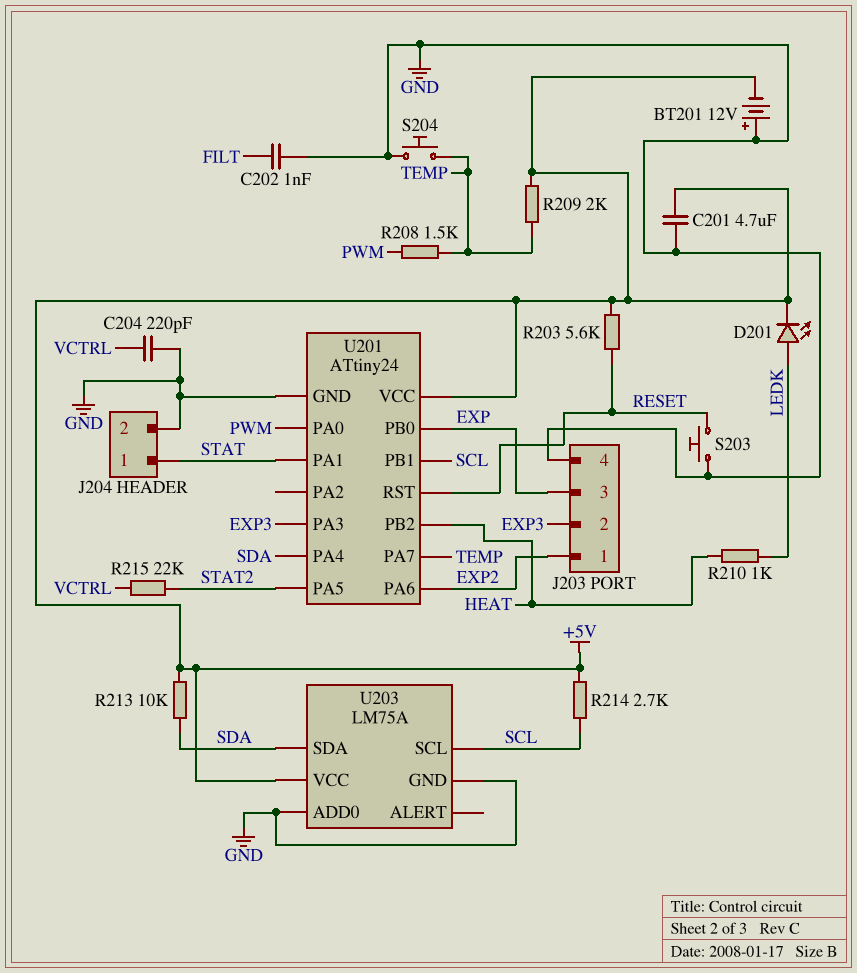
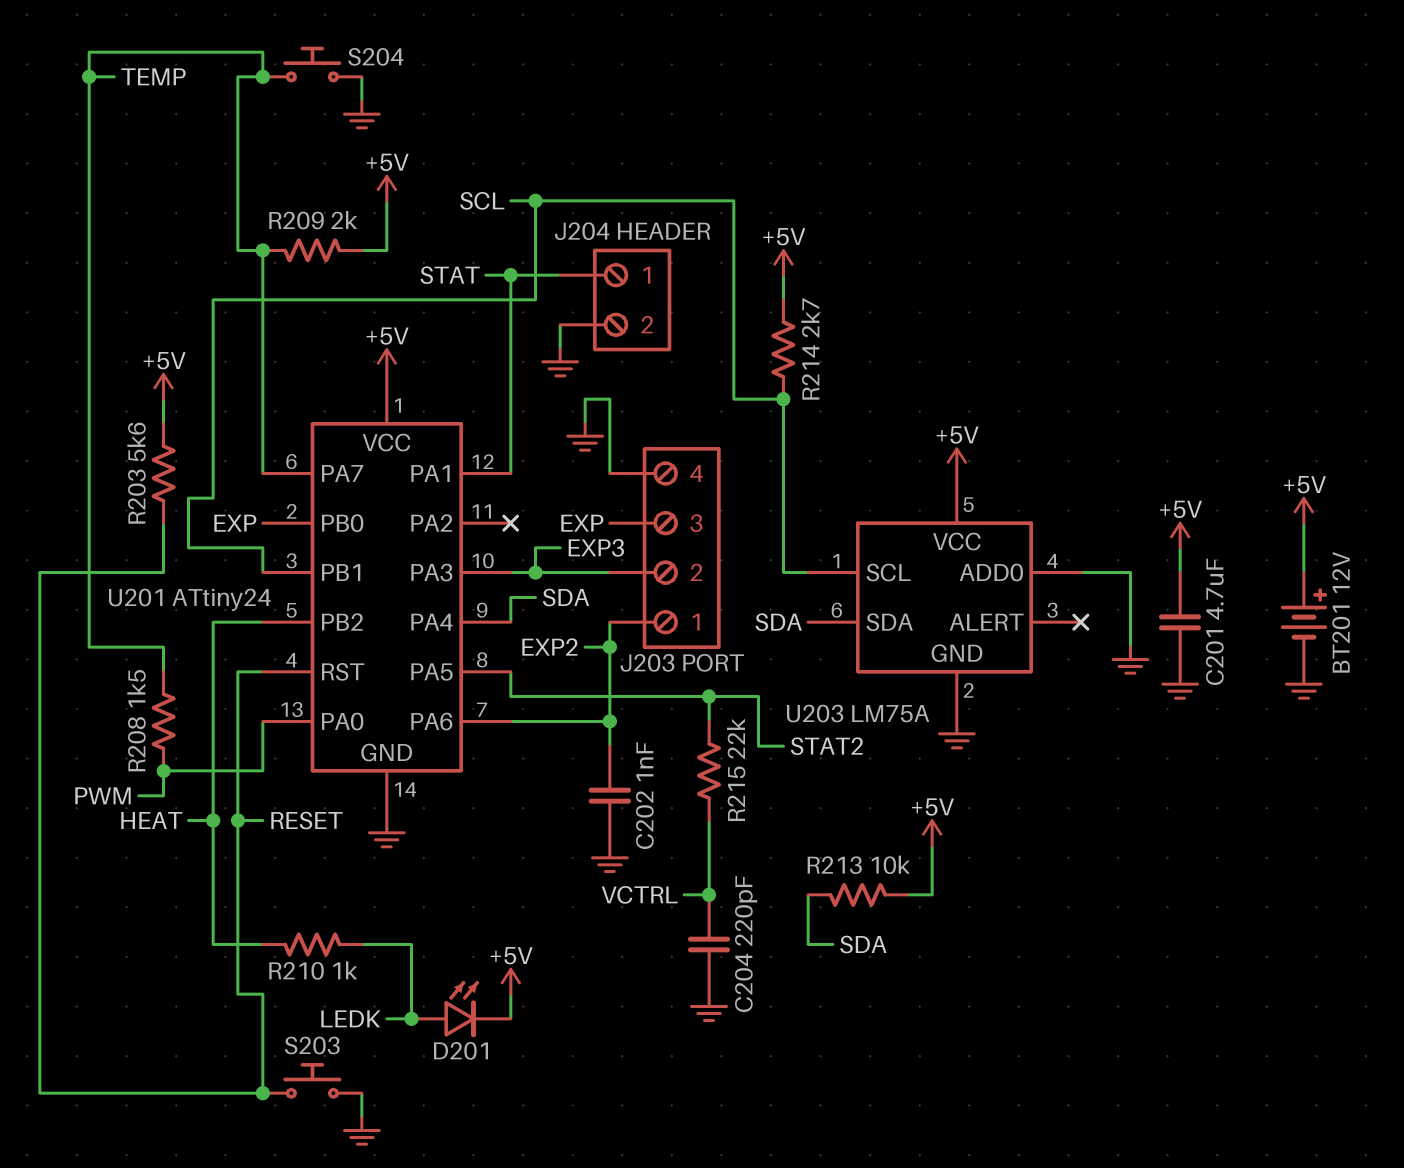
BT201: 12V (plus GND, minus +5V) -> 12V (plus +5V, minus GND)
C202: 1nF (FILT, GND) -> 1nF (EXP2, GND)

